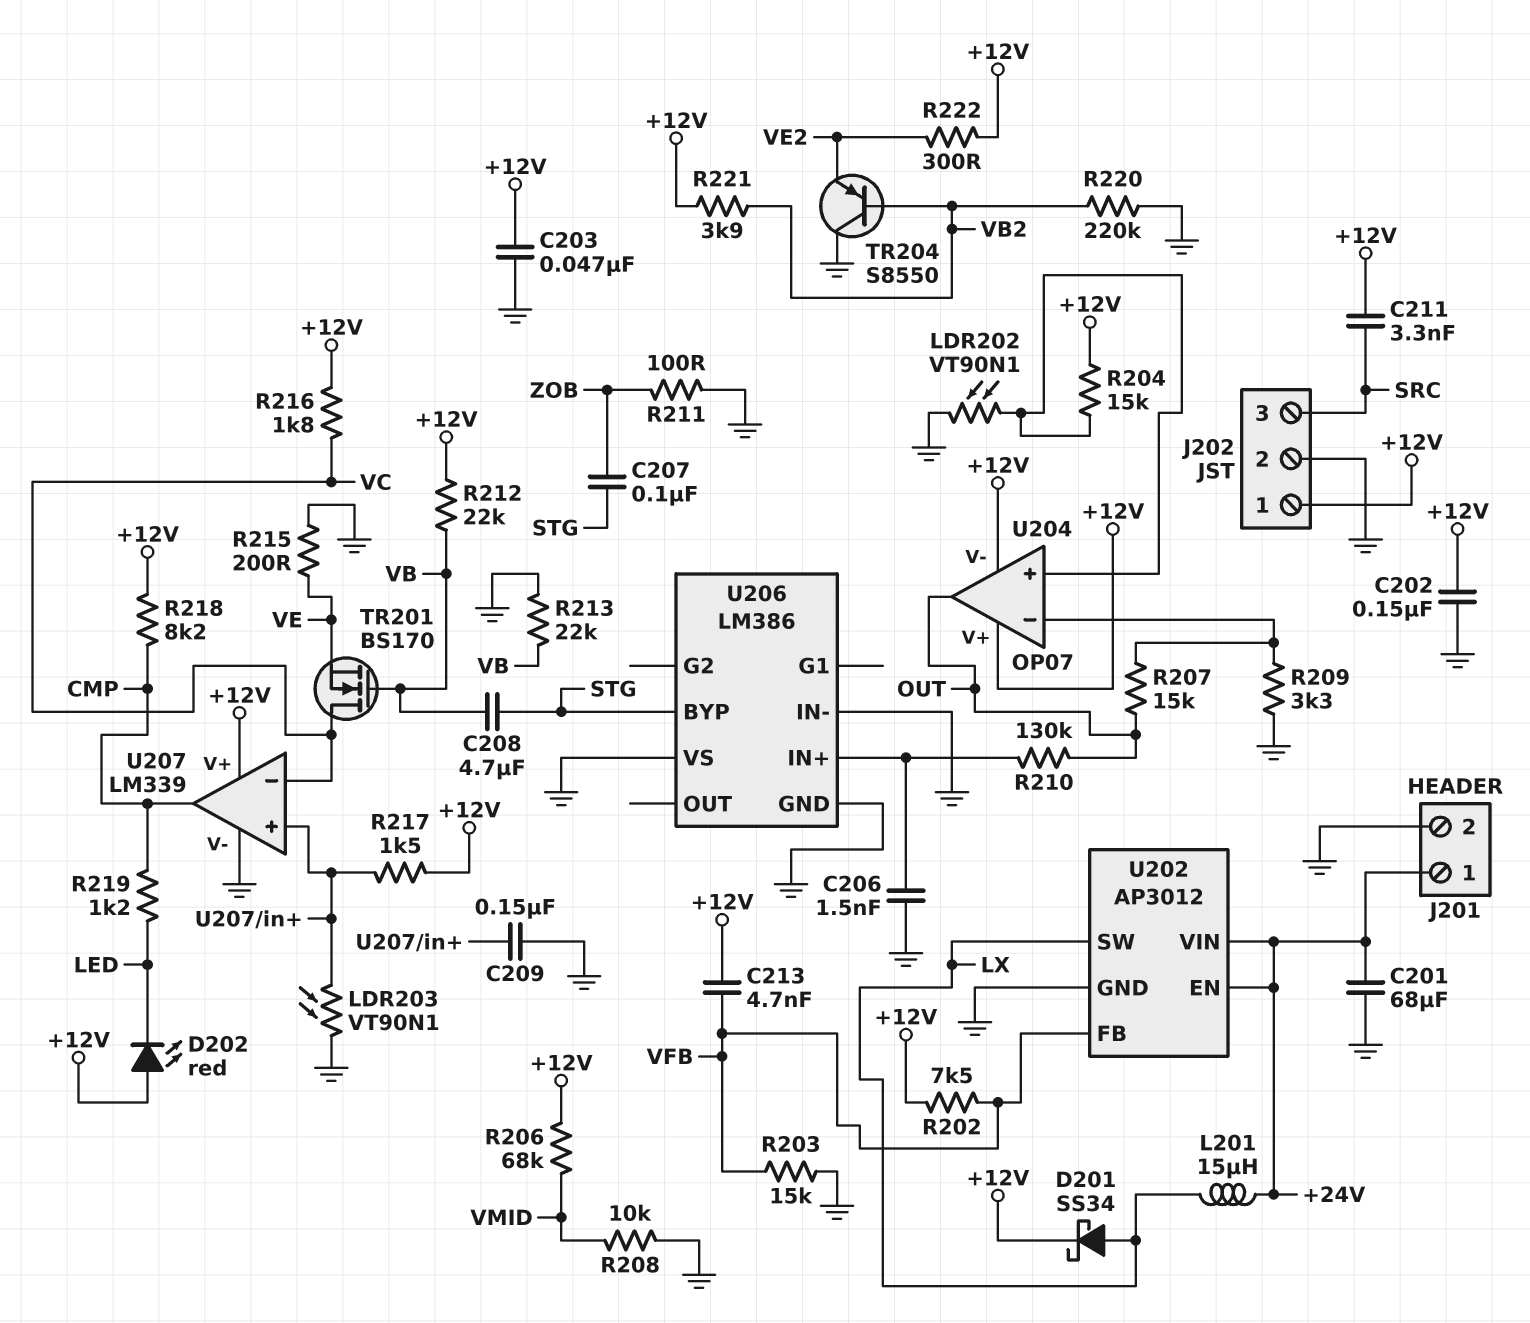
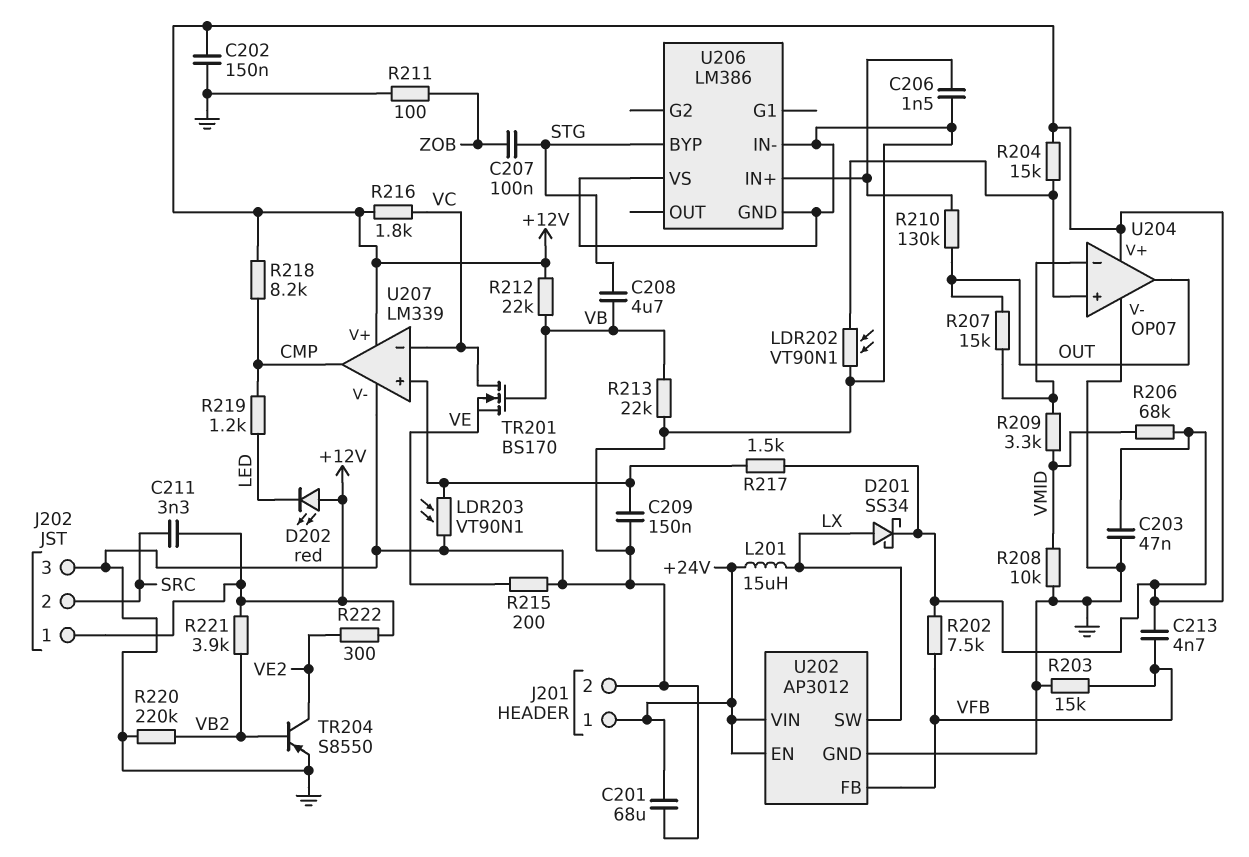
J202 pin 2: GND -> SRC
J202 pin 3: SRC -> GND
R209: 3.3k (GND, U204/in-) -> 3.3k (U204/in-, VMID)
TR204: PNP S8550 (B VB2, C GND, E VE2) -> PNP S8550 (B VB2, C VE2, E GND)
U204 pin V-: +12V -> GND

